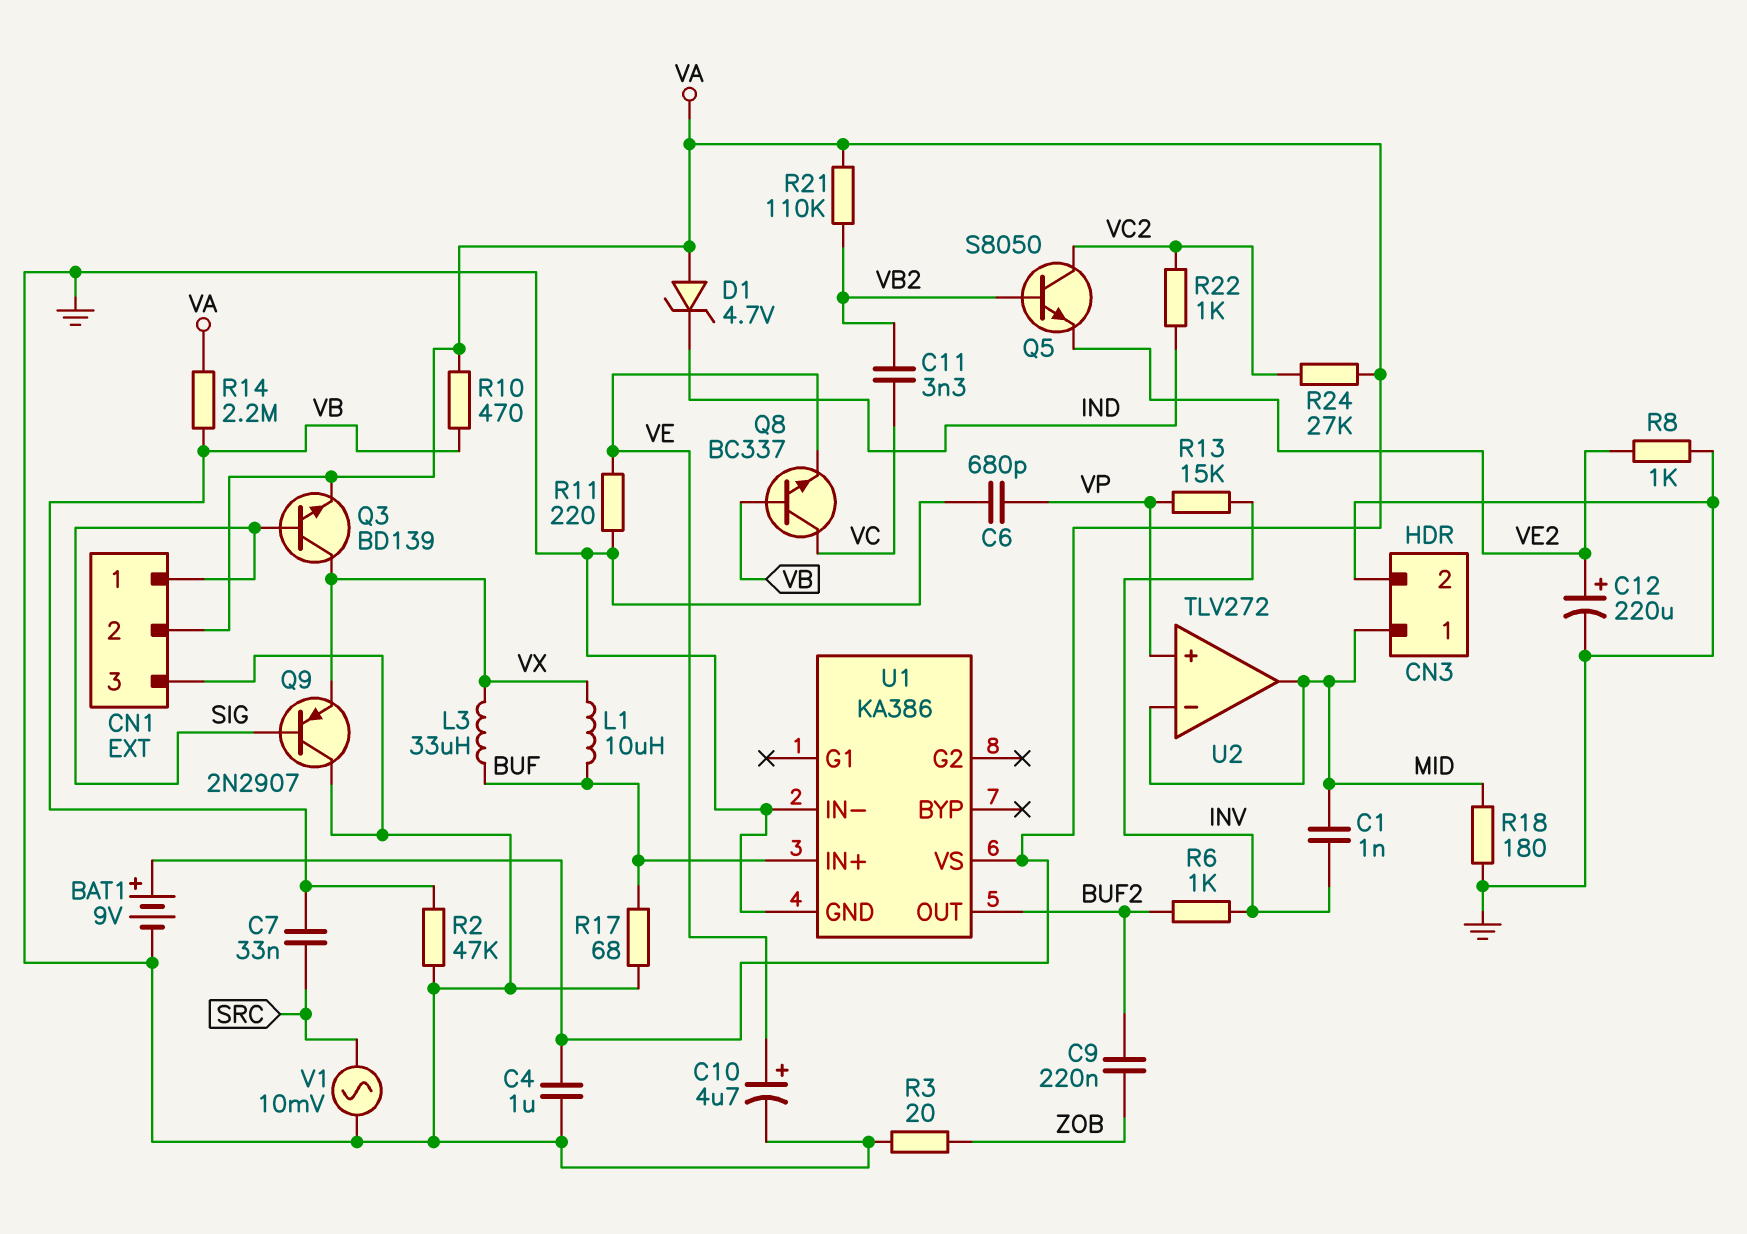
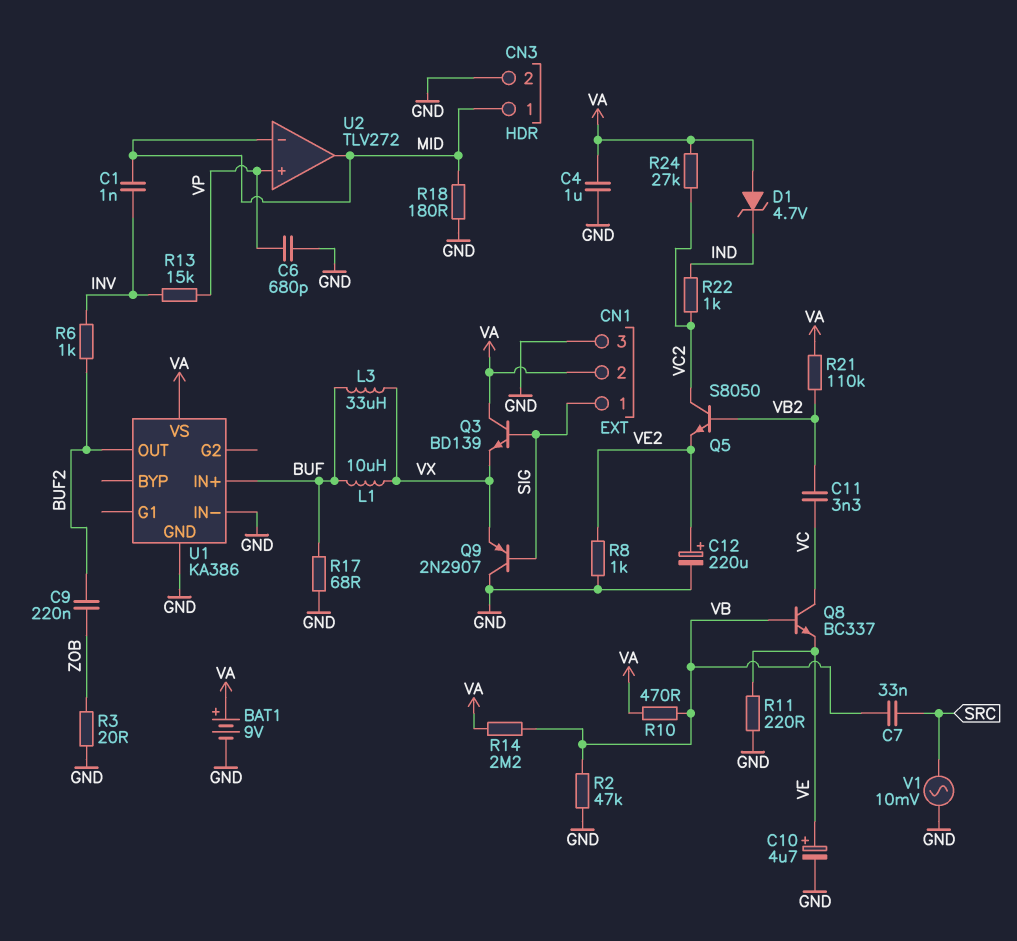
Q3: NPN BD139 (B SIG, C VX, E VA) -> NPN BD139 (B SIG, C VA, E VX)

